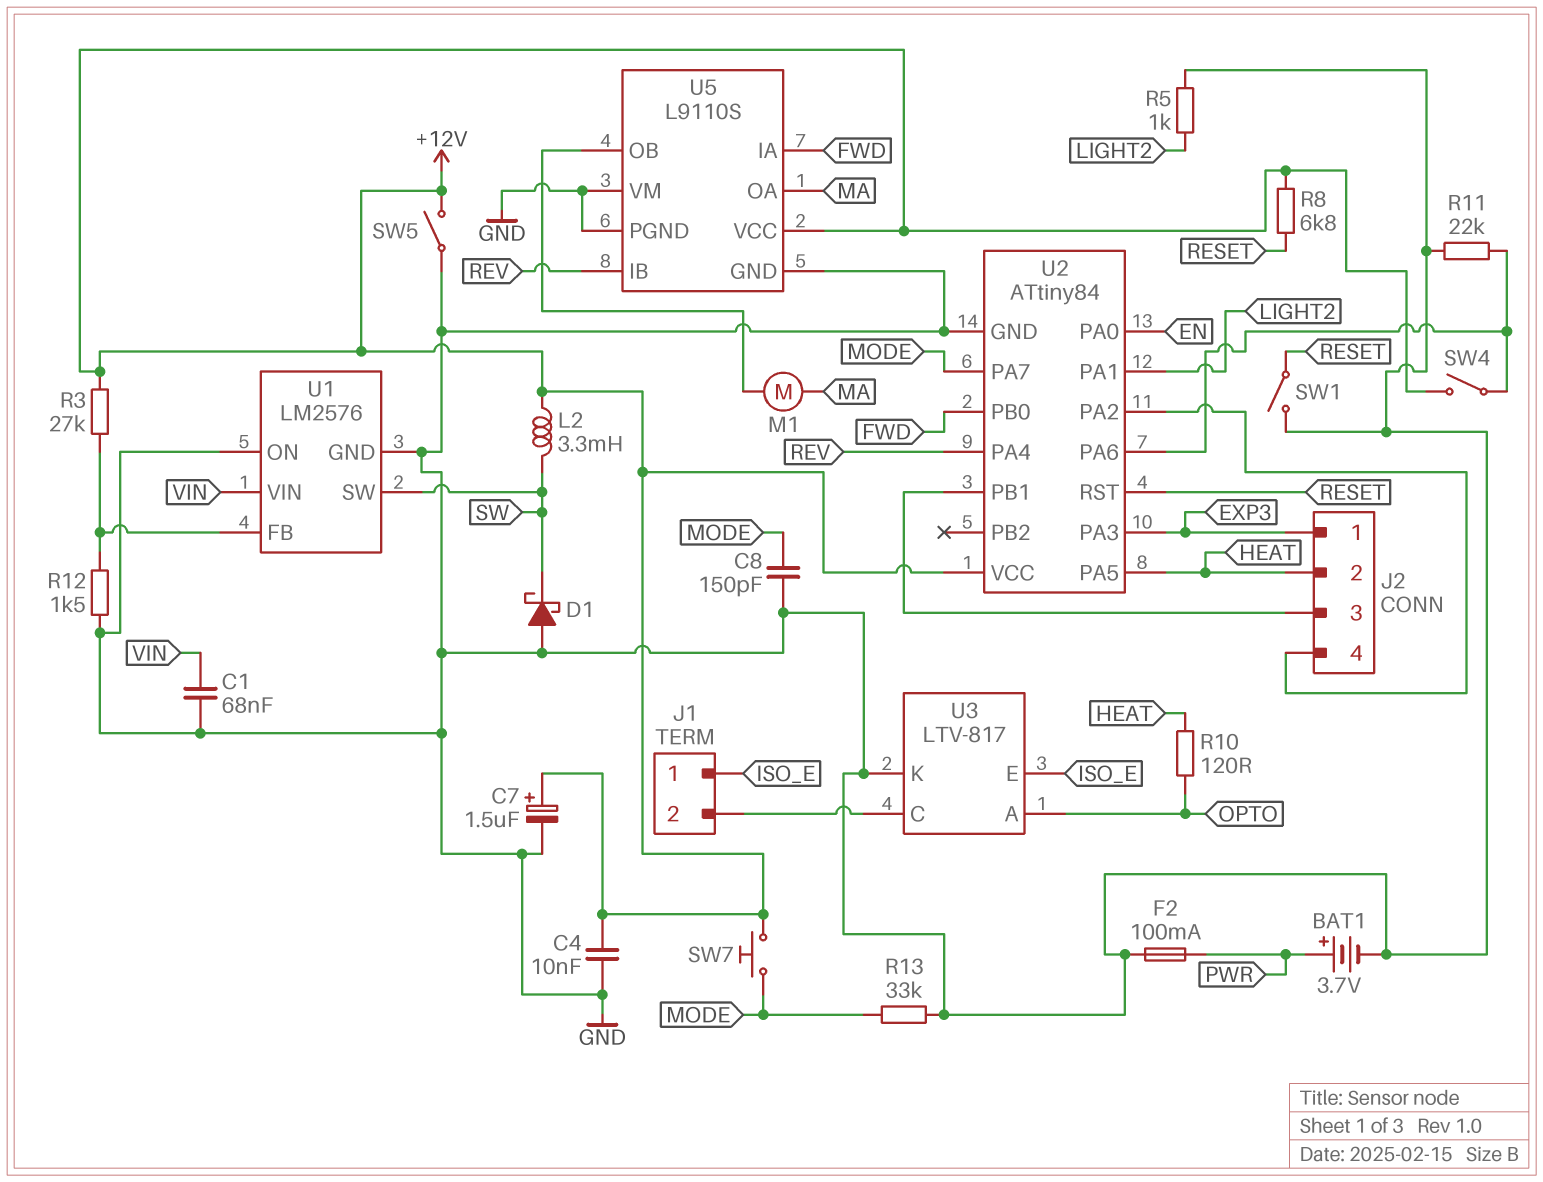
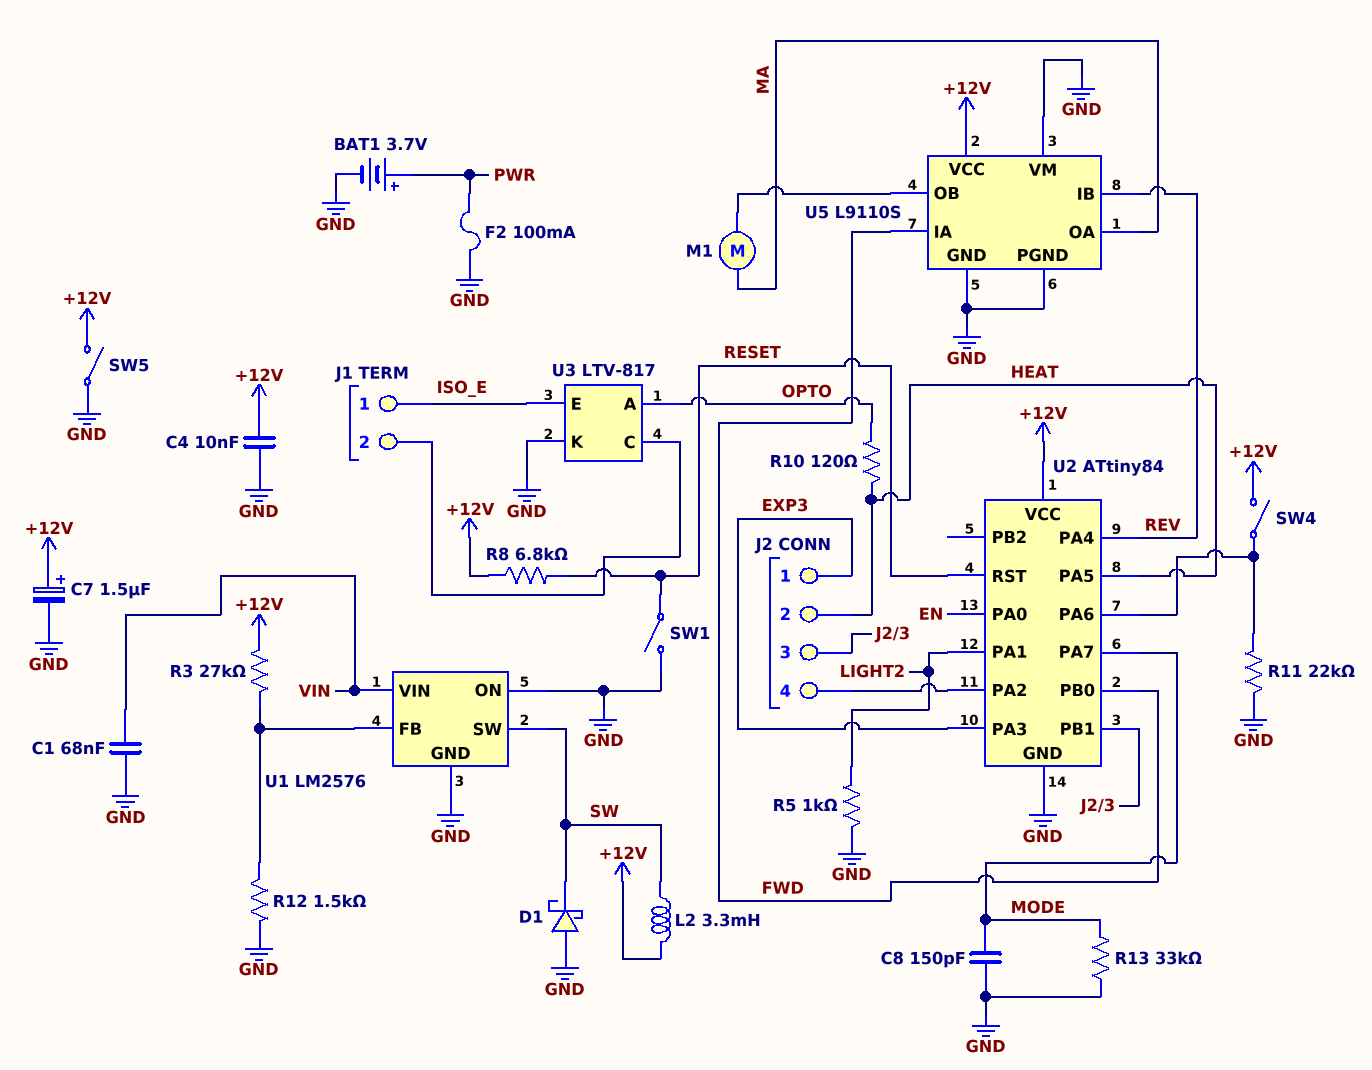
SW7: button (+12V, MODE) -> none

